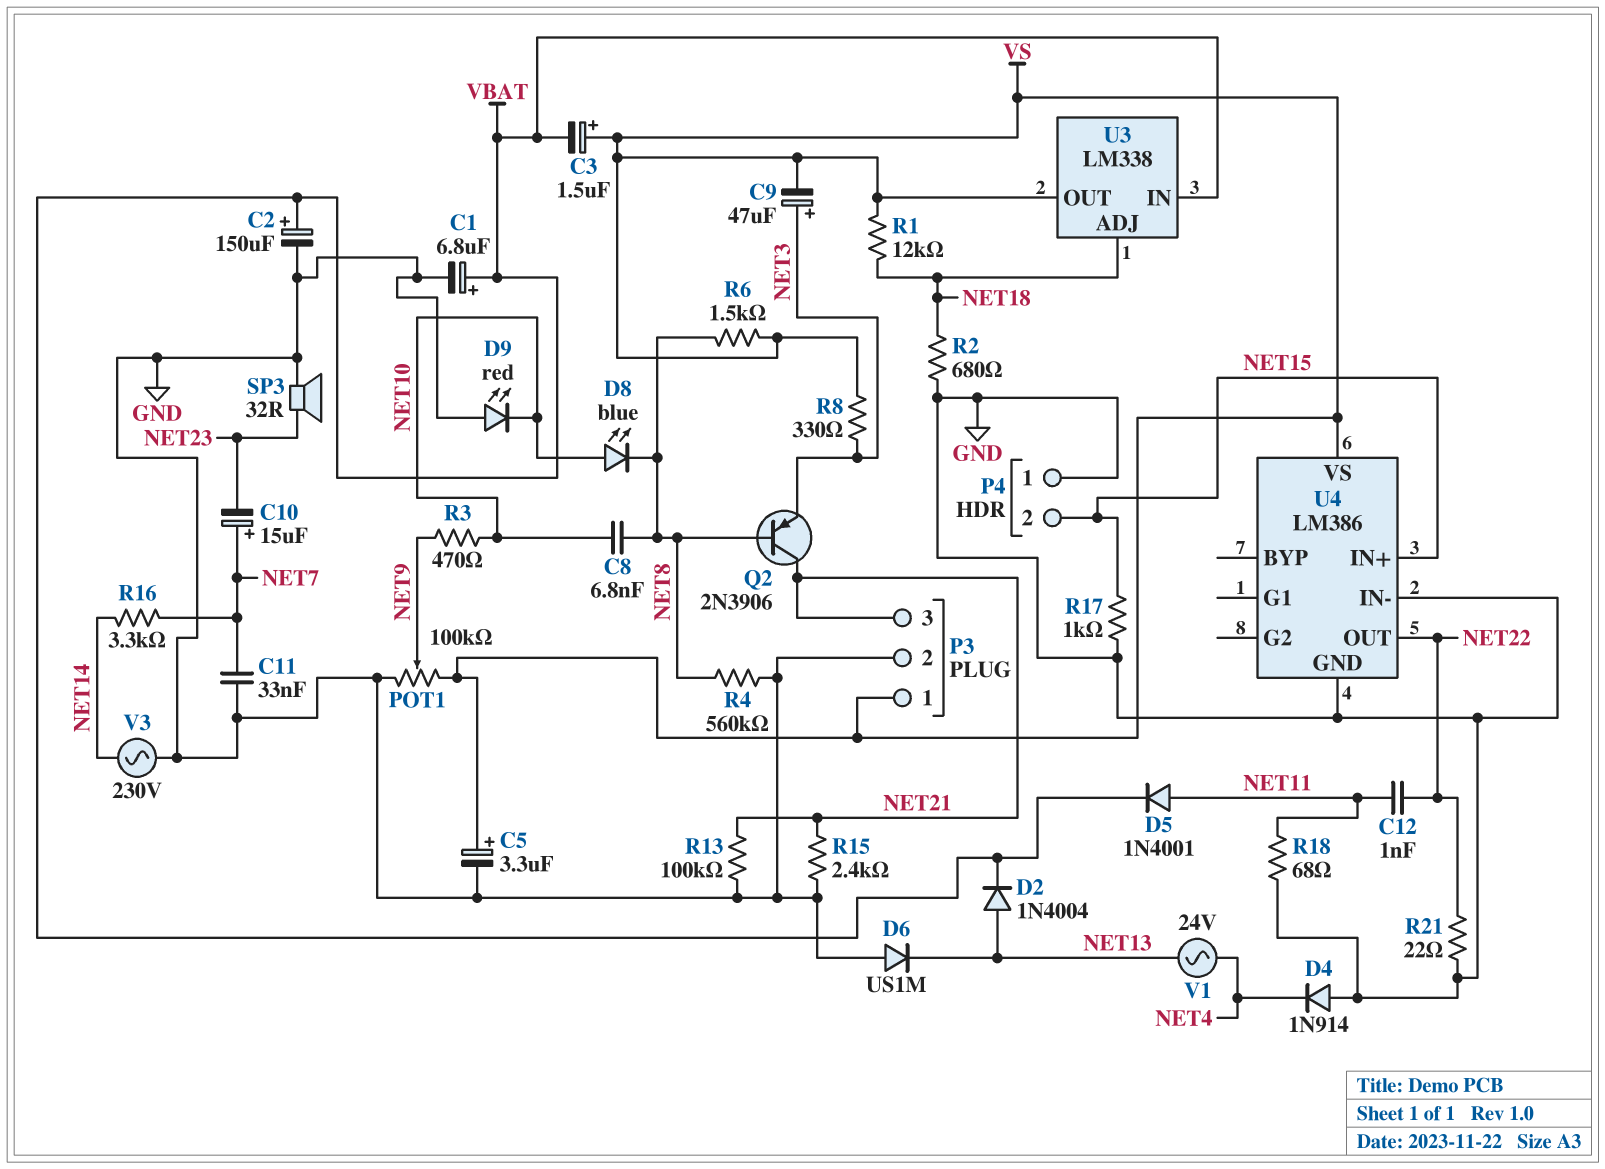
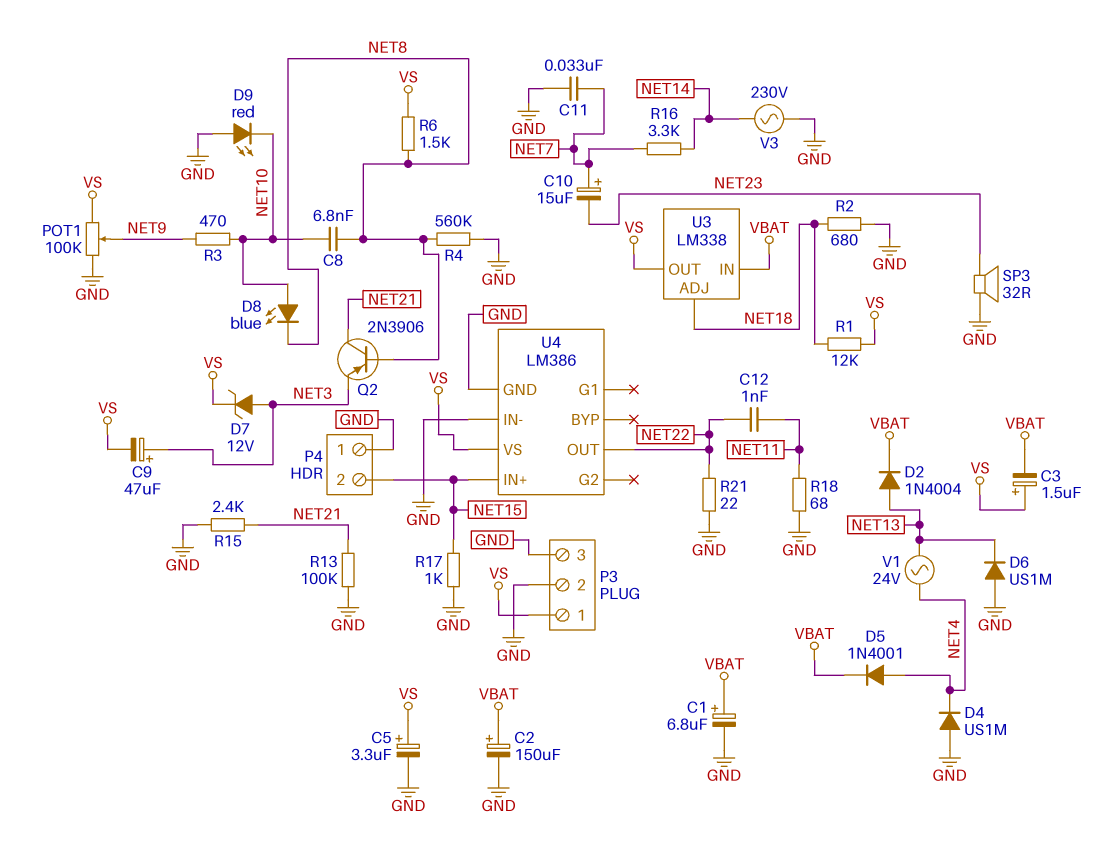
D4: diode 1N914 (A GND, K NET4) -> diode US1M (A GND, K NET4)
D5: diode 1N4001 (A NET11, K VBAT) -> diode 1N4001 (A NET4, K VBAT)
D7: none -> zener 12V (A NET3, K VS)
P3 pin 3: NET21 -> GND
R8: 330 (NET3, VS) -> none

